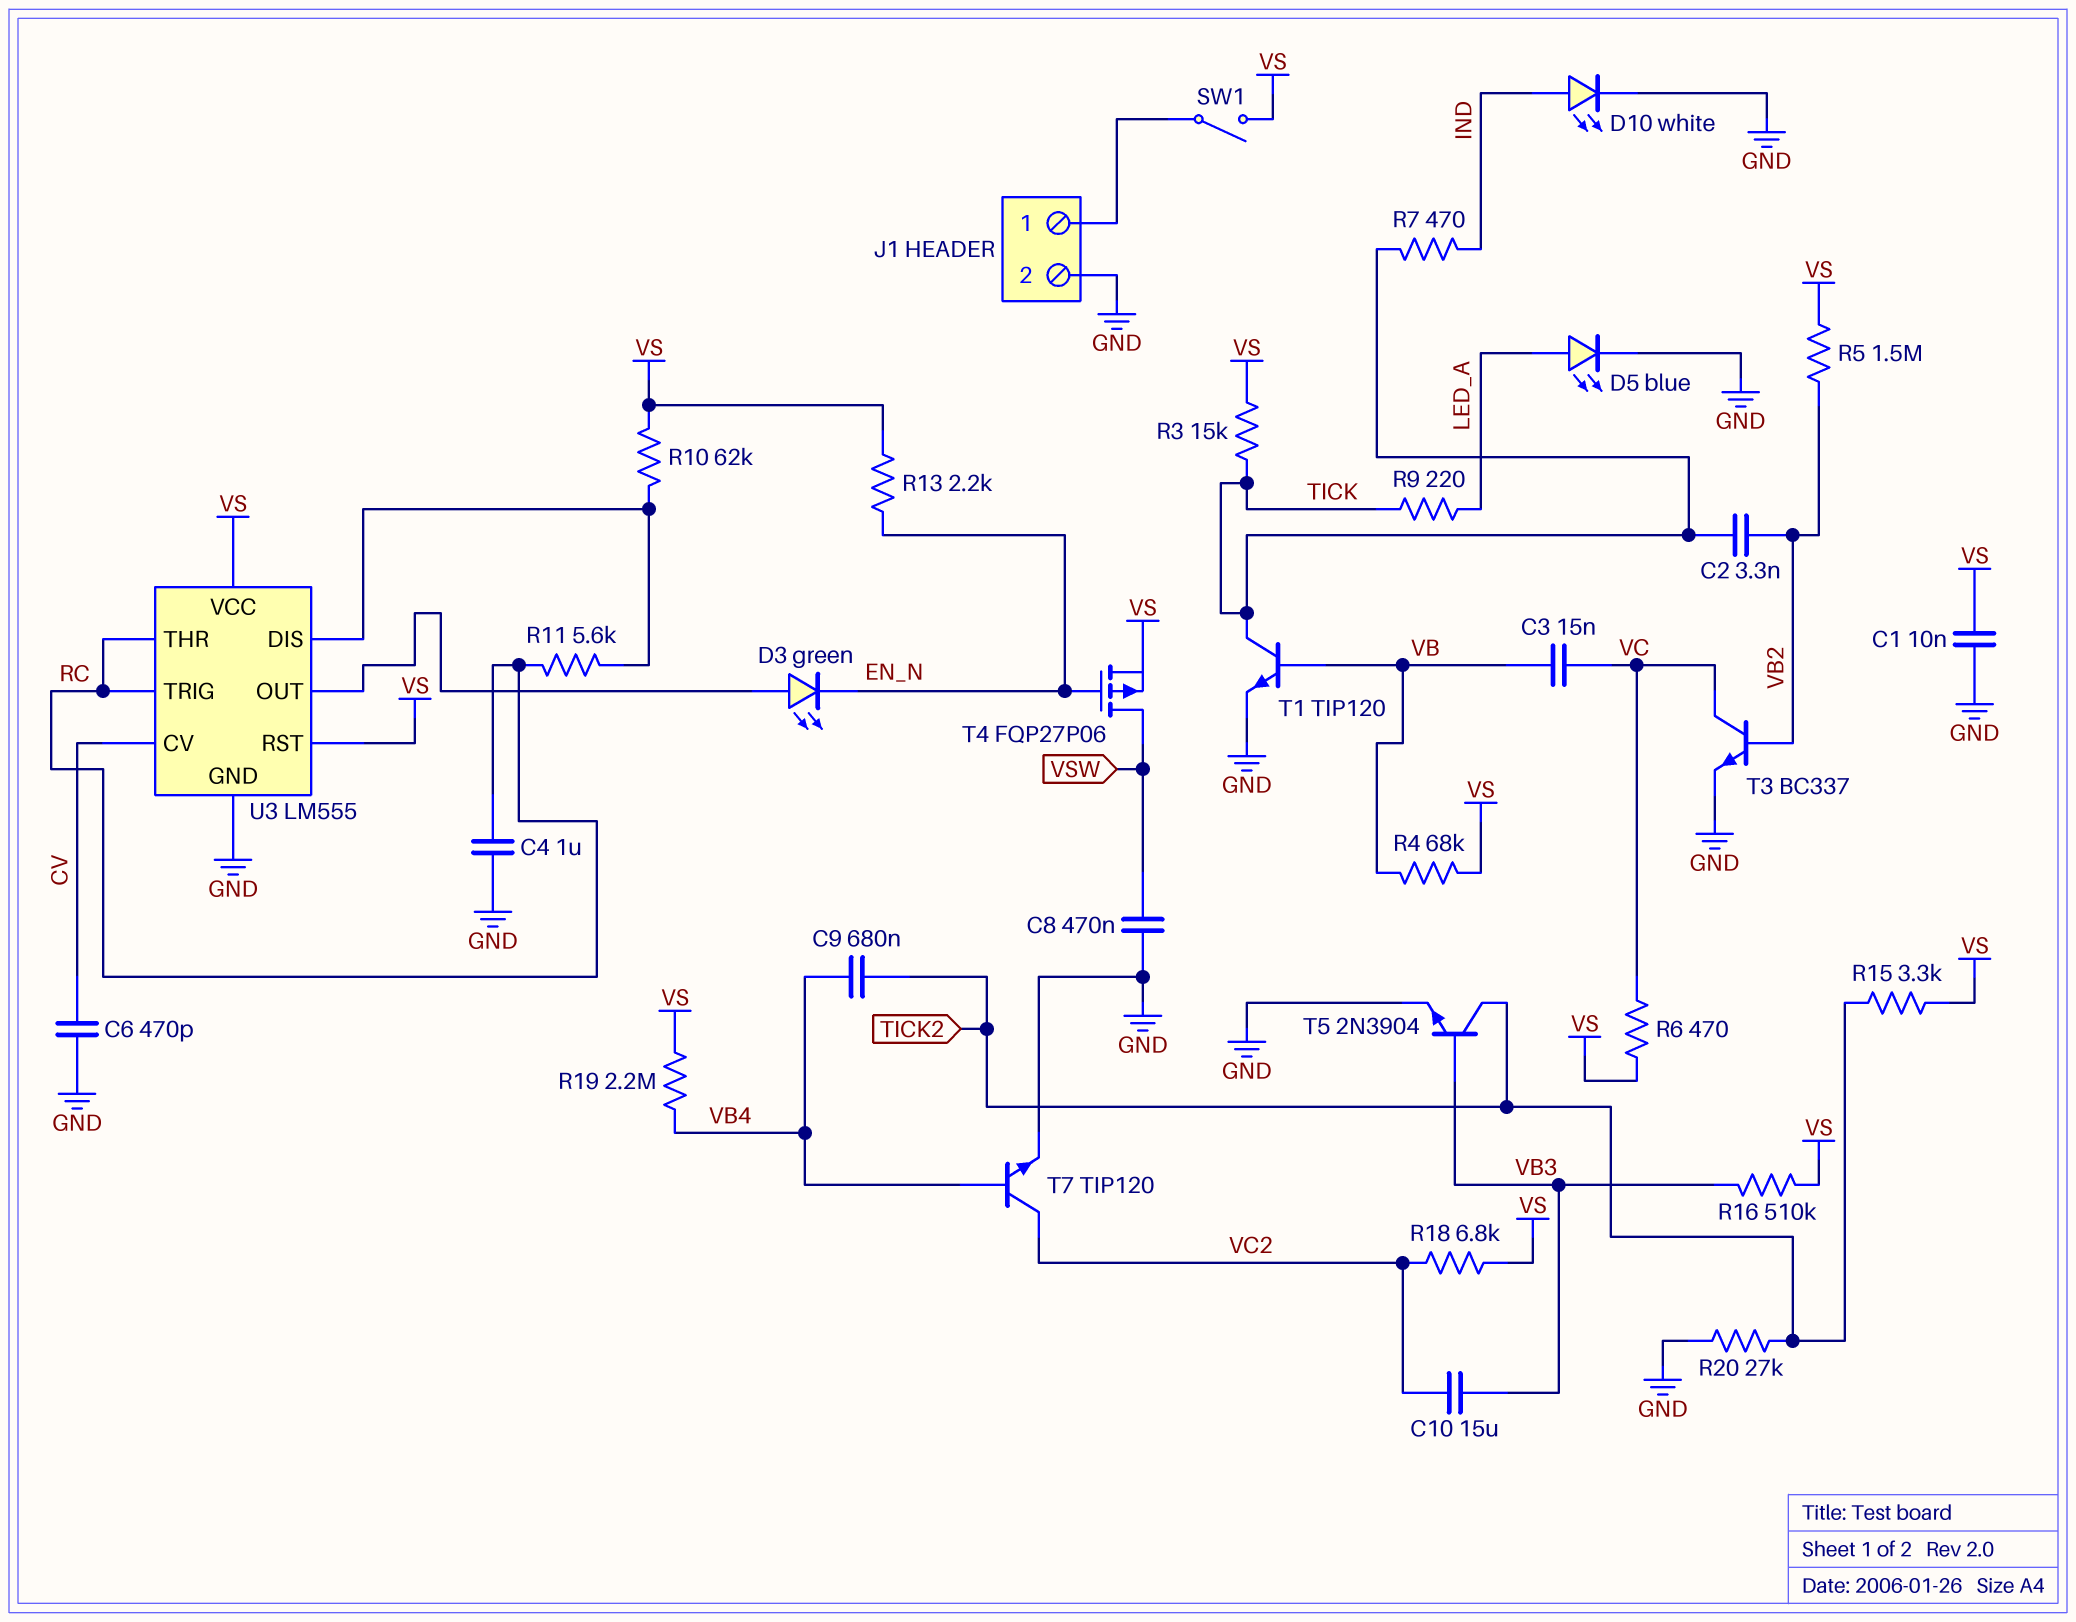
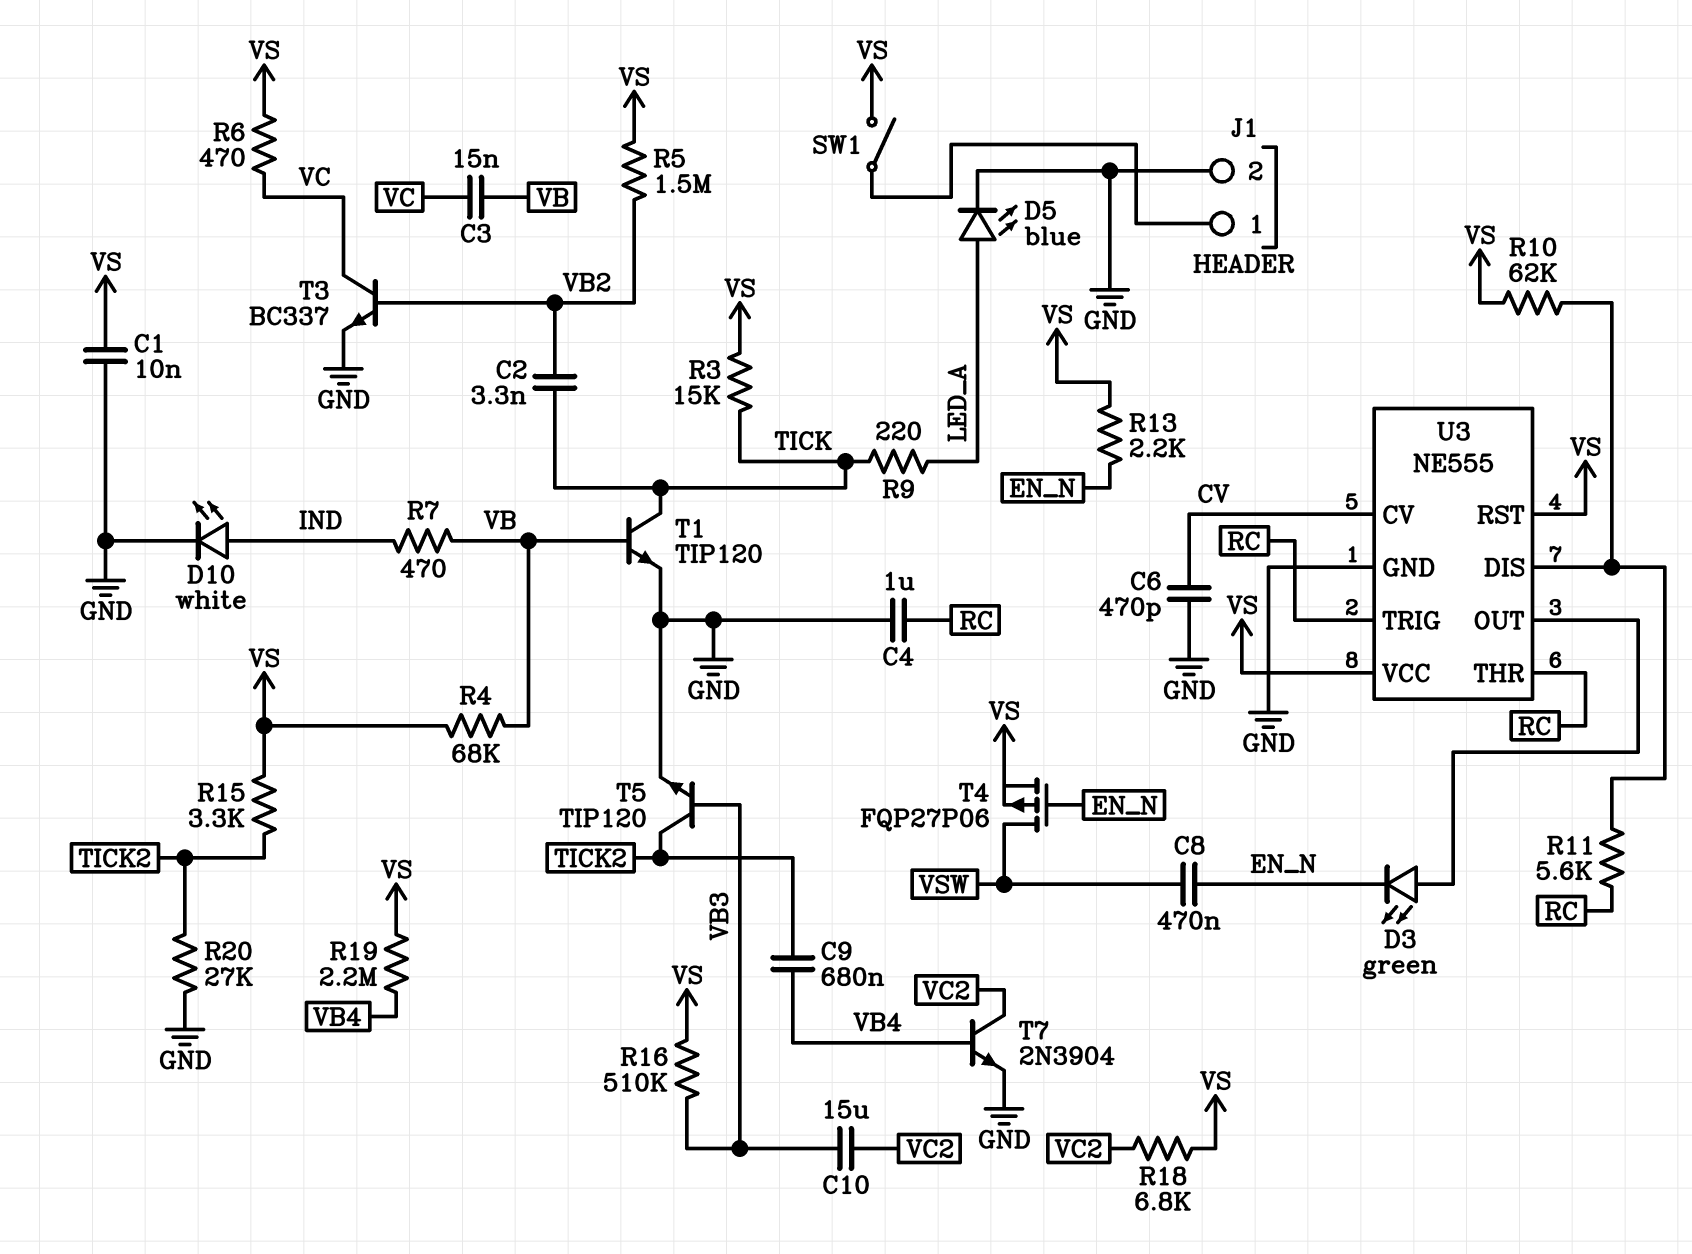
C8: 470nF (GND, VSW) -> 470nF (EN_N, VSW)
R7: 470 (IND, TICK) -> 470 (IND, VB)
T5: NPN 2N3904 (B VB3, C TICK2, E GND) -> NPN TIP120 (B VB3, C TICK2, E GND)
T7: NPN TIP120 (B VB4, C VC2, E GND) -> NPN 2N3904 (B VB4, C VC2, E GND)
U3: LM555 -> NE555

